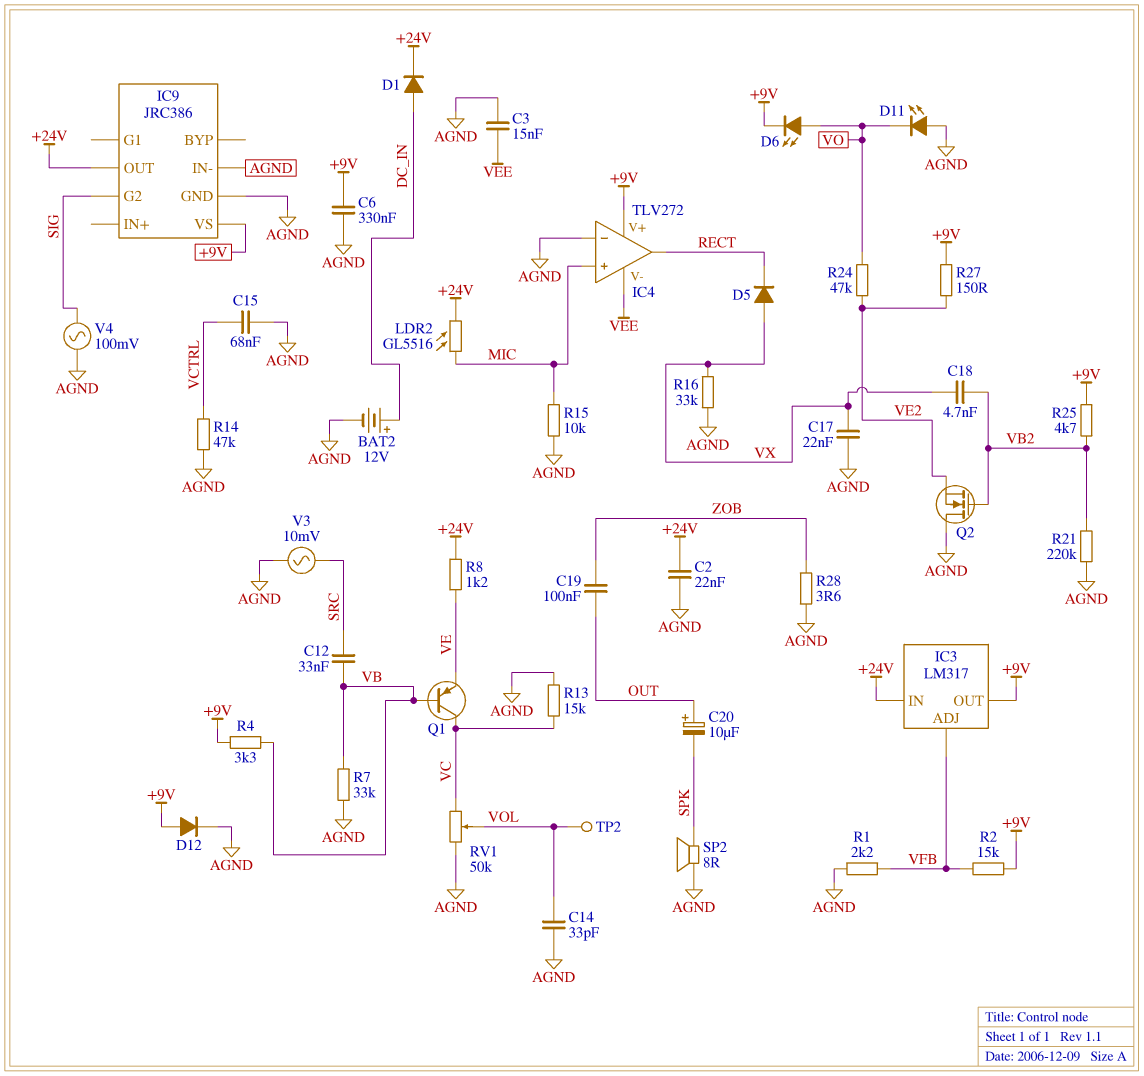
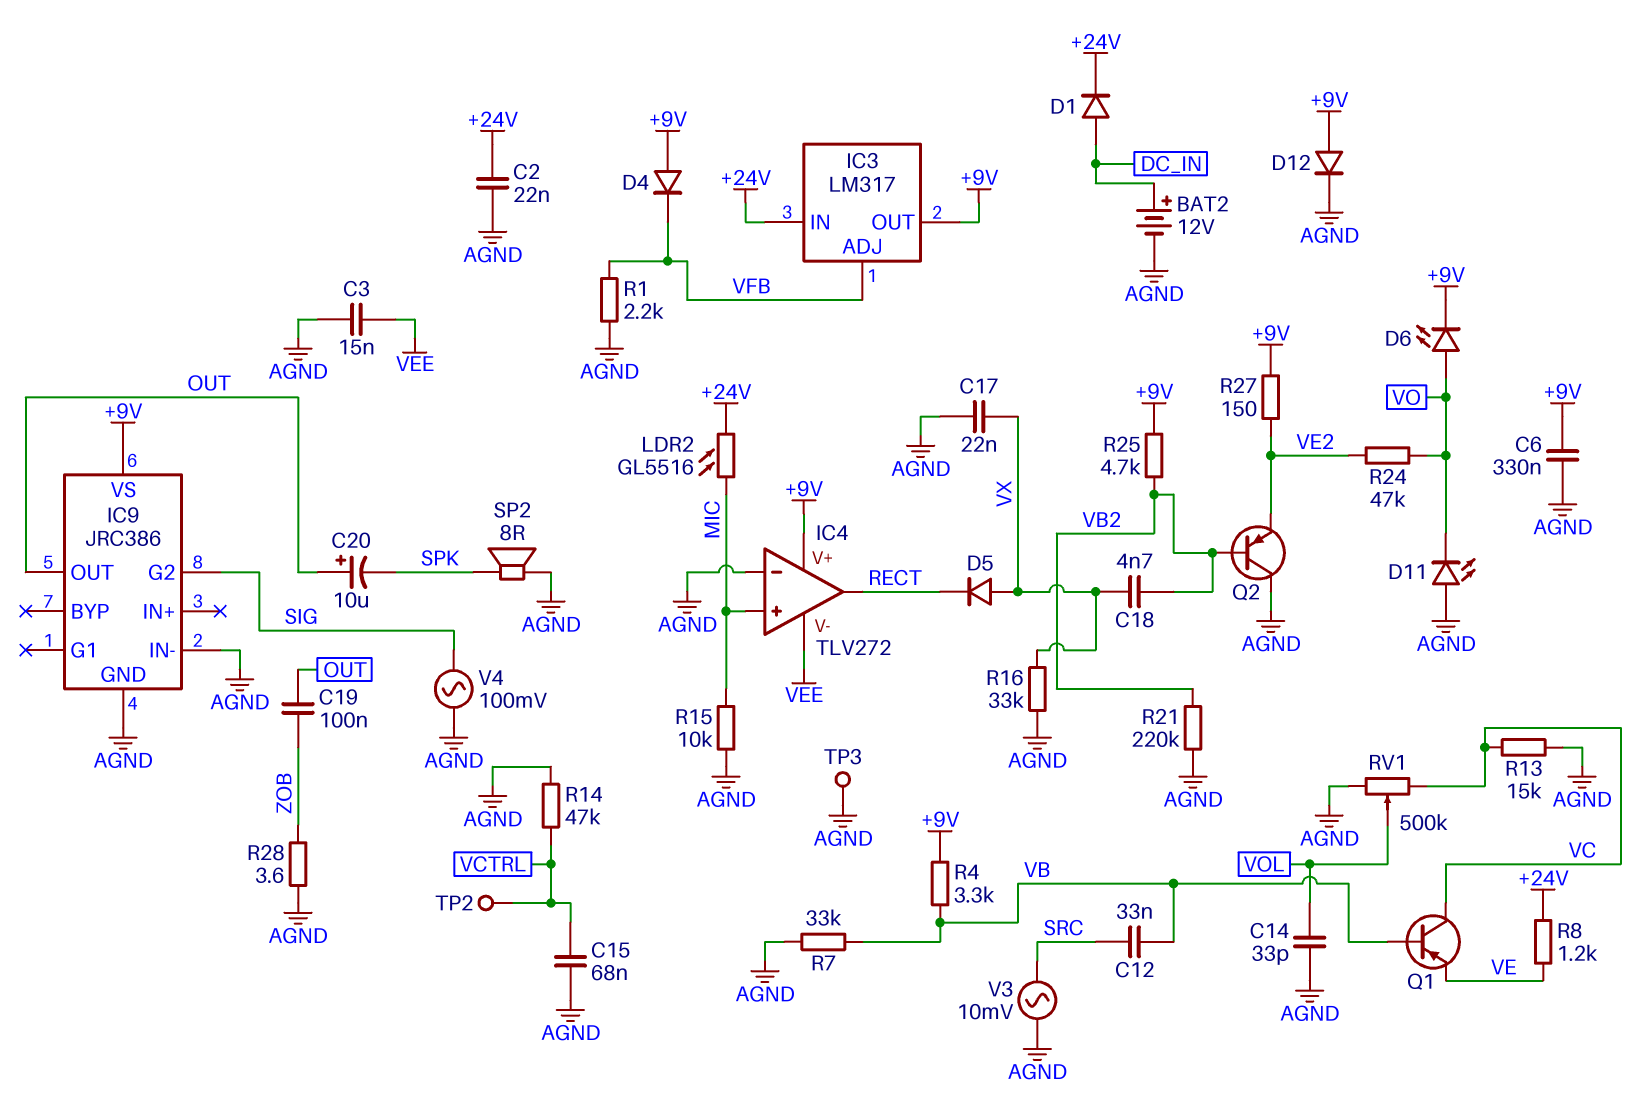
D4: none -> diode (A +9V, K VFB)
IC9 pin OUT: +24V -> OUT
Q2: NMOS (G VB2, D AGND, S VE2) -> PNP (B VB2, C AGND, E VE2)
R2: 15k (+9V, VFB) -> none
RV1: 50k (AGND, VC, wiper VOL) -> 500k (AGND, VC, wiper VOL)
TP2: test point (VOL) -> test point (VCTRL)
TP3: none -> test point (AGND)

